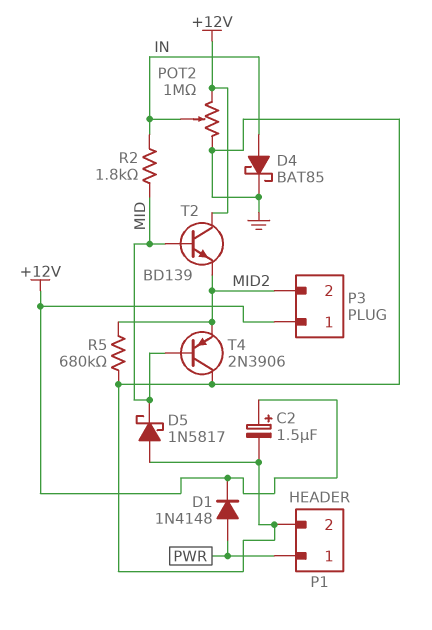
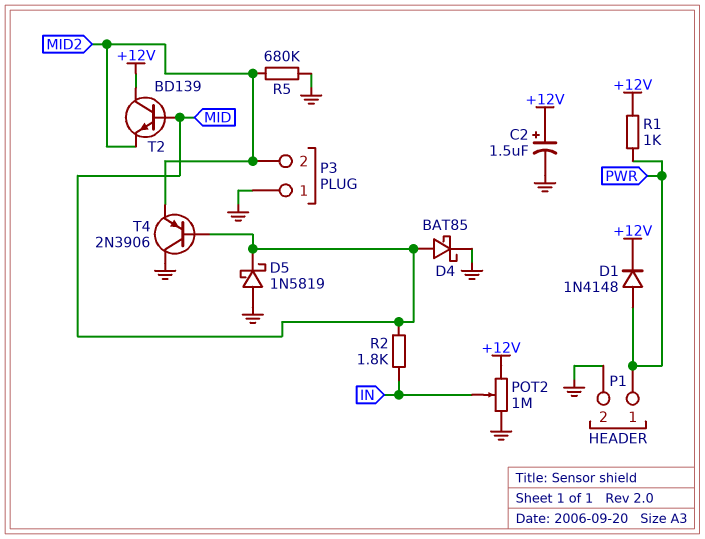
D4: schottky BAT85 (A IN, K GND) -> schottky BAT85 (A MID, K GND)
D5: schottky 1N5817 (A GND, K MID) -> schottky 1N5819 (A GND, K MID)
P3 pin 1: +12V -> GND
R1: none -> 1k (+12V, PWR)

